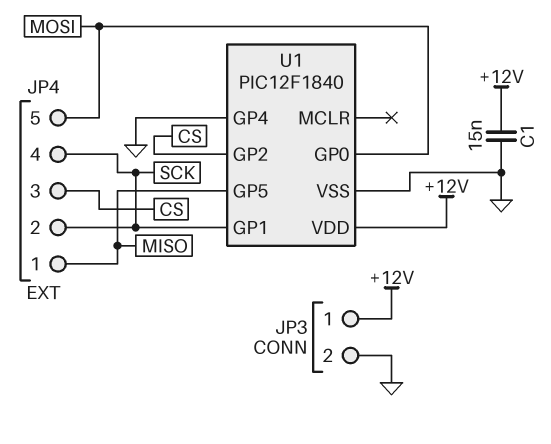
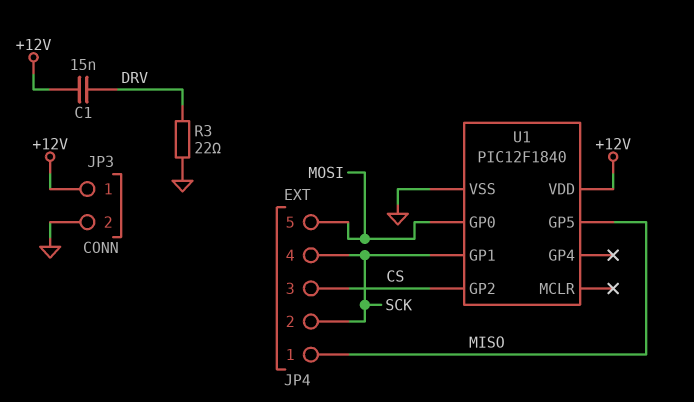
C1: 15nF (+12V, GND) -> 15nF (+12V, DRV)
R3: none -> 22 (DRV, GND)
U1 pin GP4: GND -> none

